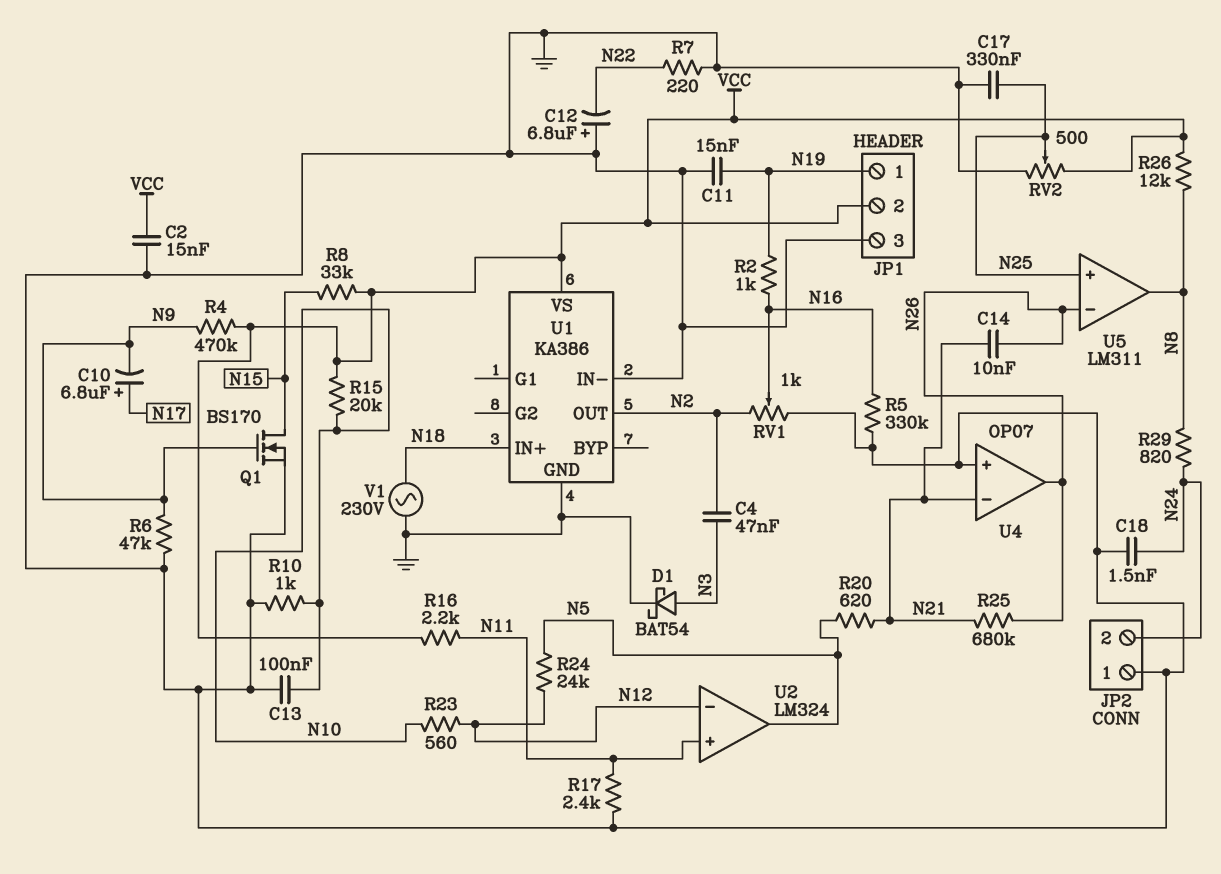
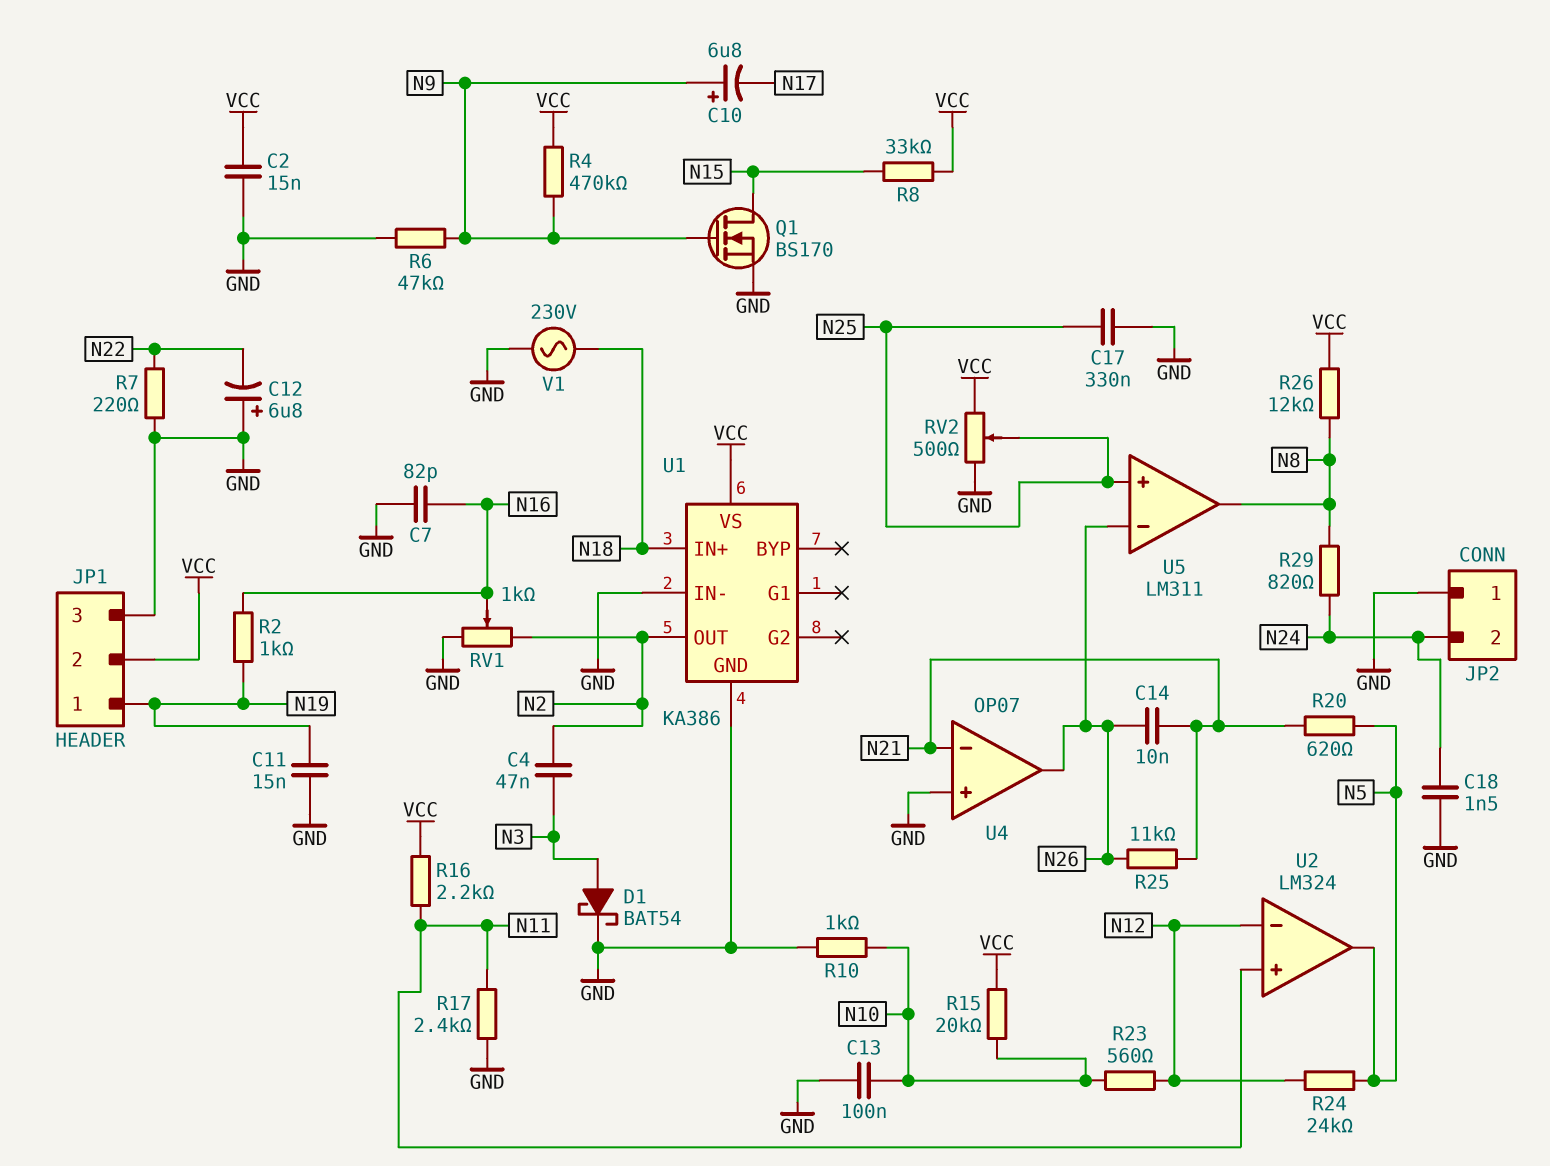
C7: none -> 82pF (GND, N16)
C10: 6.8uF (plus N17, minus N9) -> 6.8uF (plus N9, minus N17)
R5: 330k (GND, N16) -> none
R25: 680k (N21, N26) -> 11k (N21, N26)

